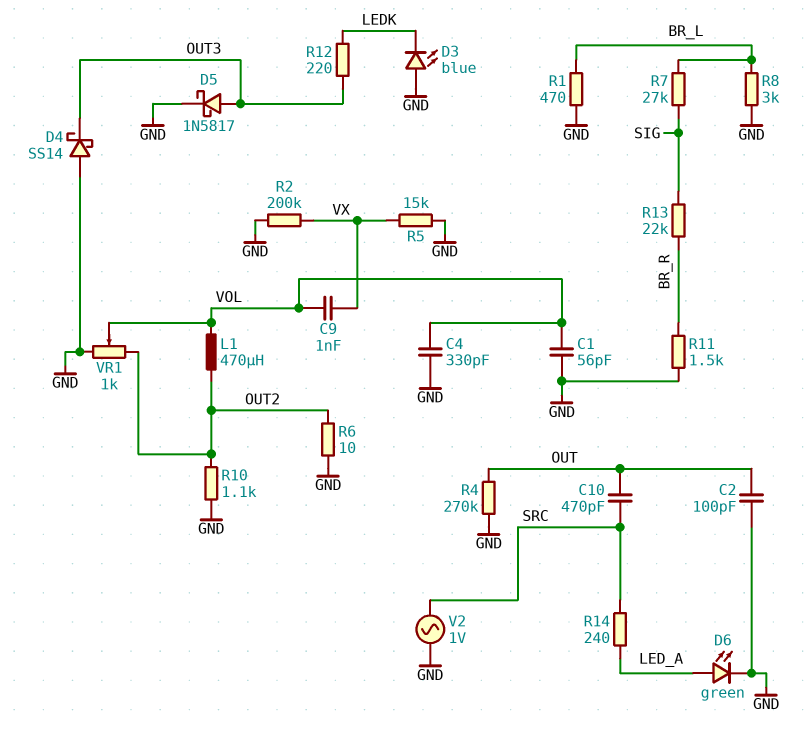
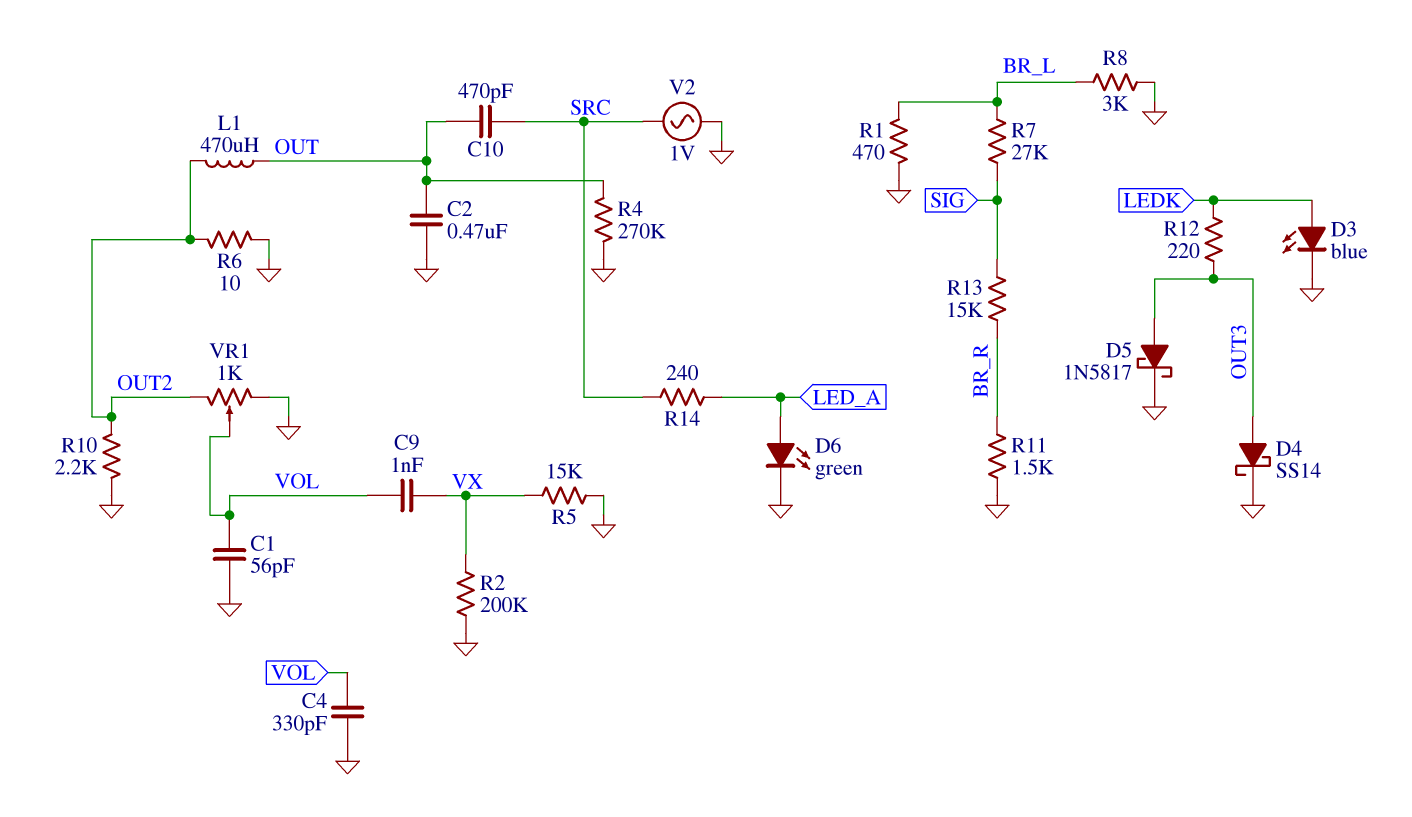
C2: 100pF (GND, OUT) -> 470nF (GND, OUT)
D3: LED blue (A GND, K LEDK) -> LED blue (A LEDK, K GND)
D4: schottky SS14 (A GND, K OUT3) -> schottky SS14 (A OUT3, K GND)
L1: 470uH (OUT2, VOL) -> 470uH (OUT, OUT2)
R10: 1.1k (GND, OUT2) -> 2.2k (GND, OUT2)
R13: 22k (BR_R, SIG) -> 15k (BR_R, SIG)

